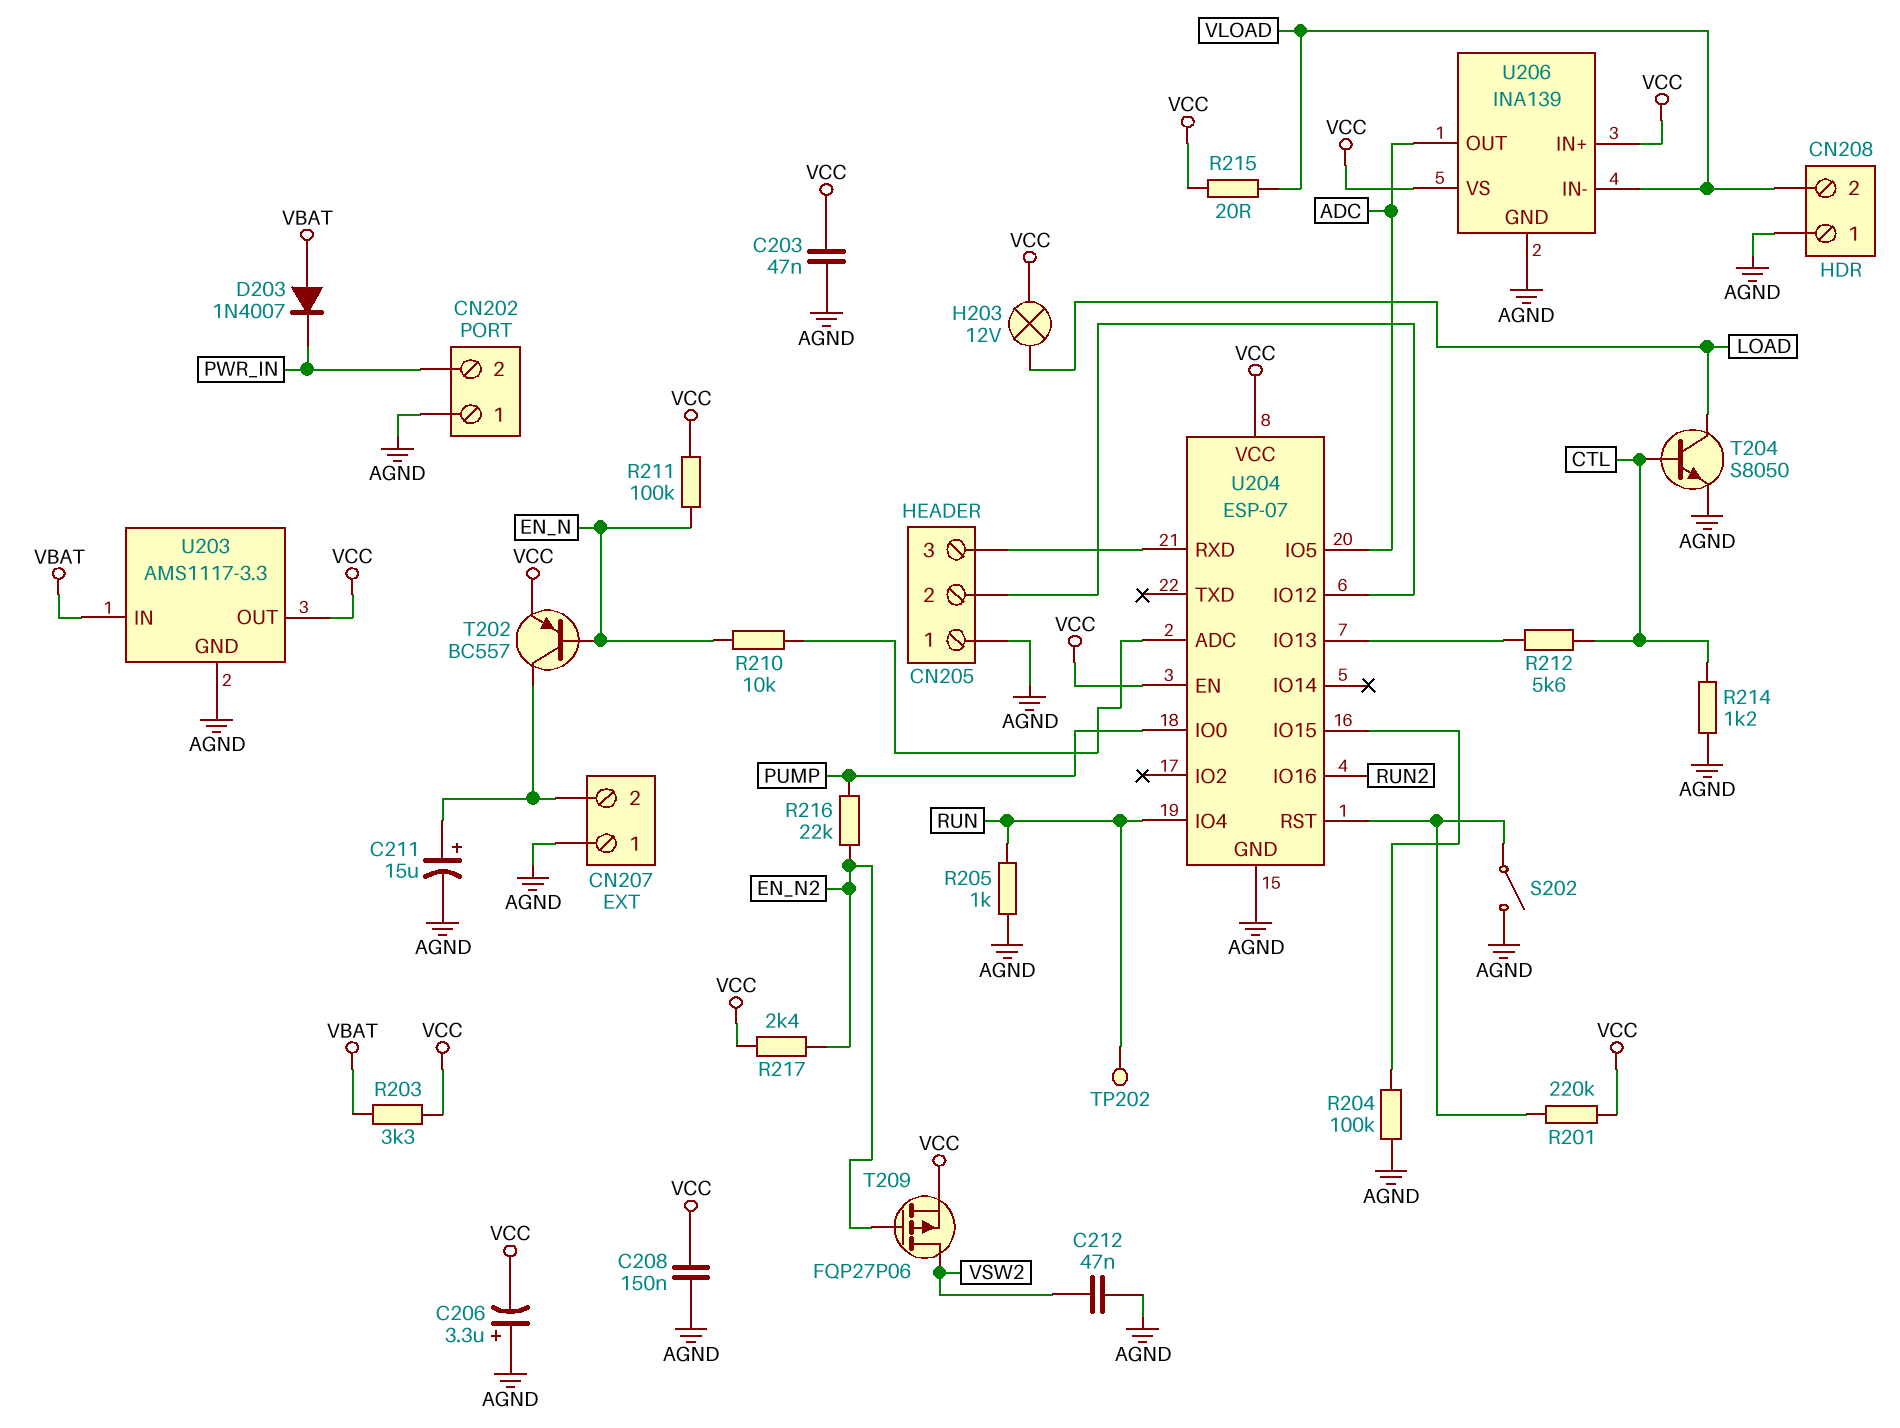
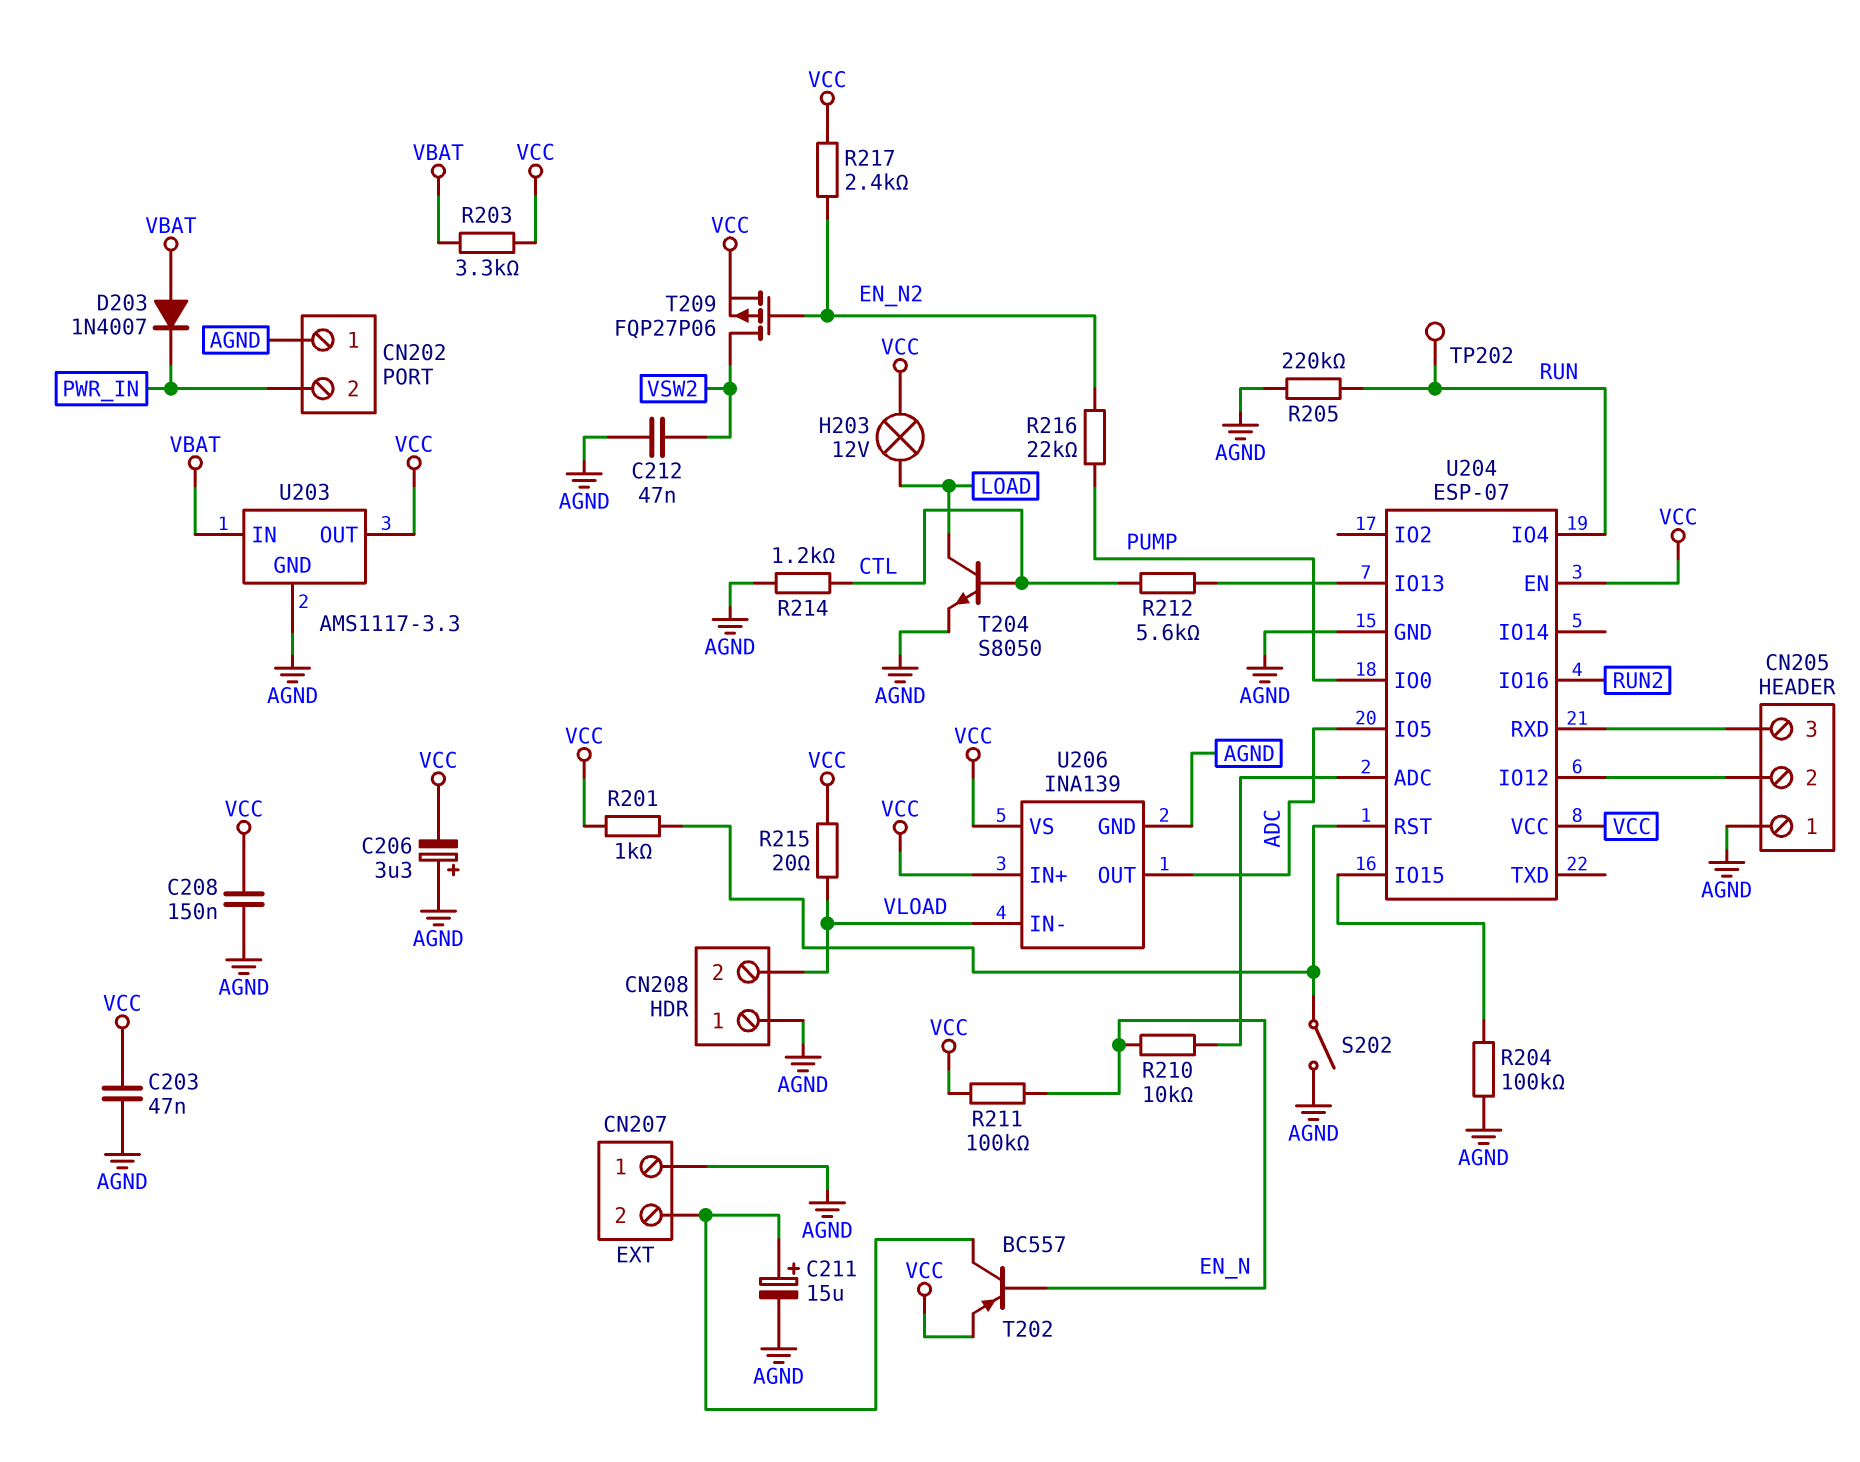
R201: 220k (U204/RST, VCC) -> 1k (U204/RST, VCC)
R205: 1k (AGND, RUN) -> 220k (AGND, RUN)

